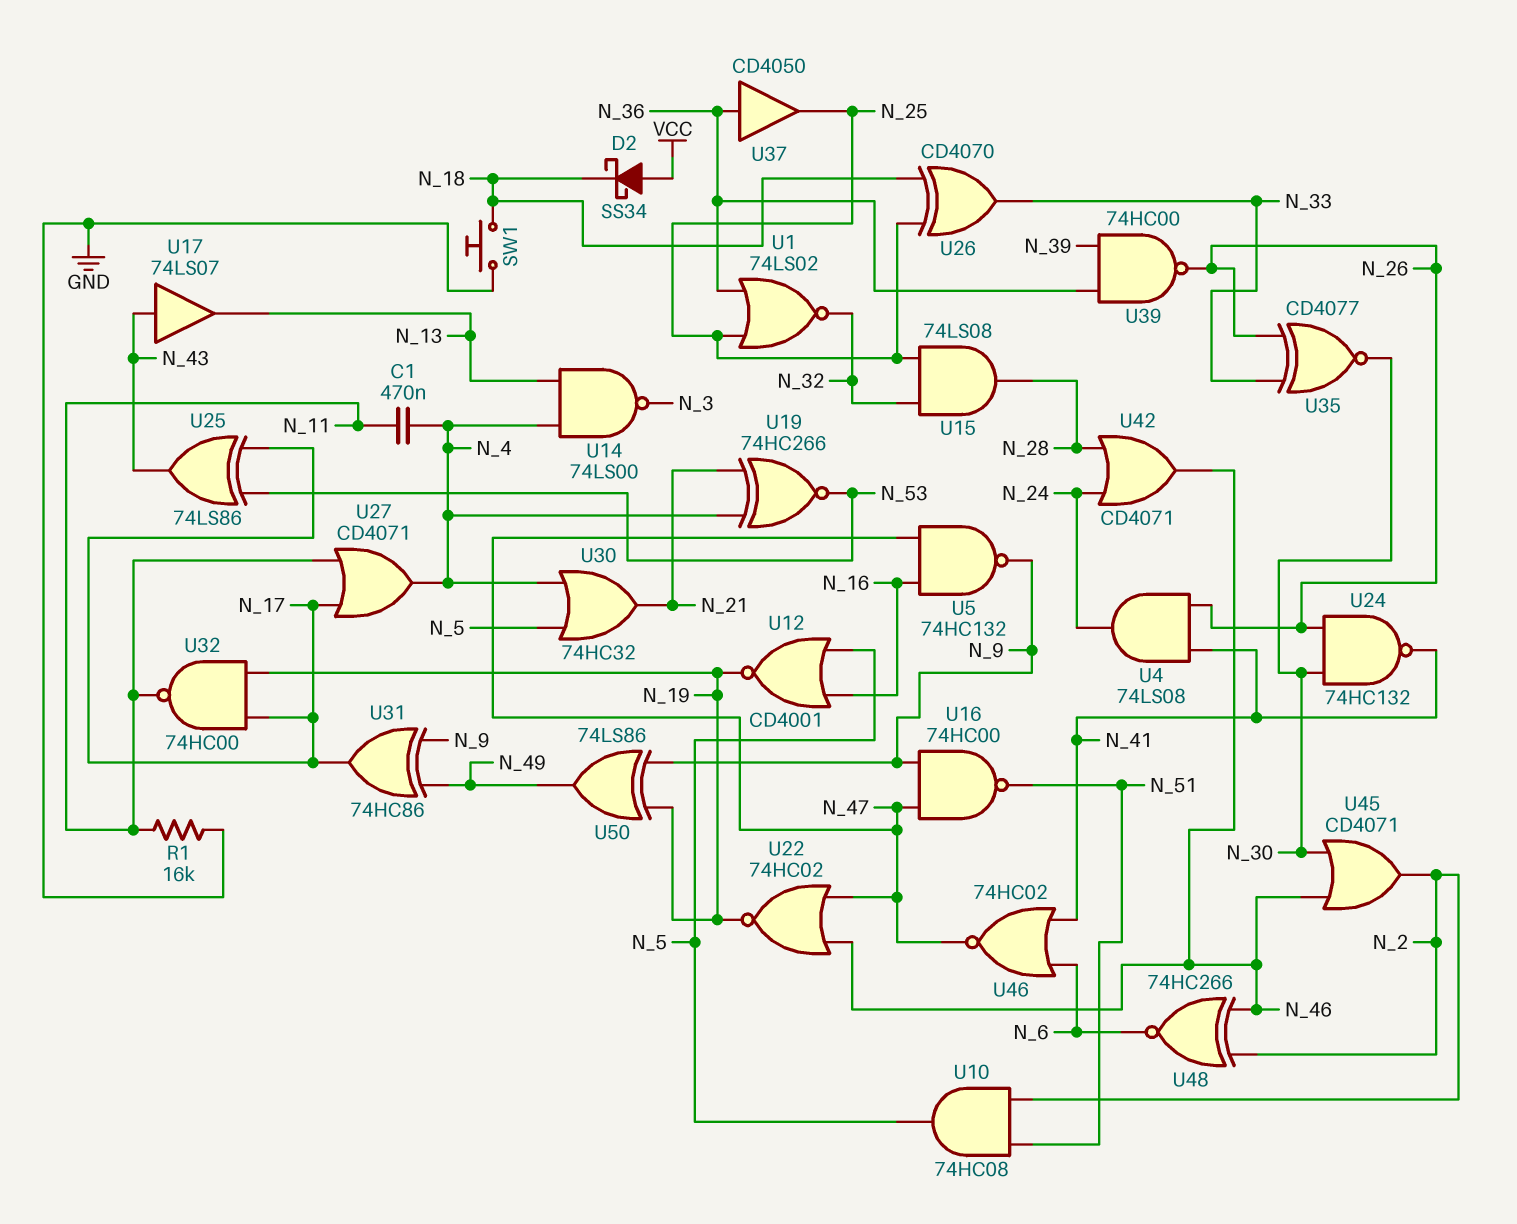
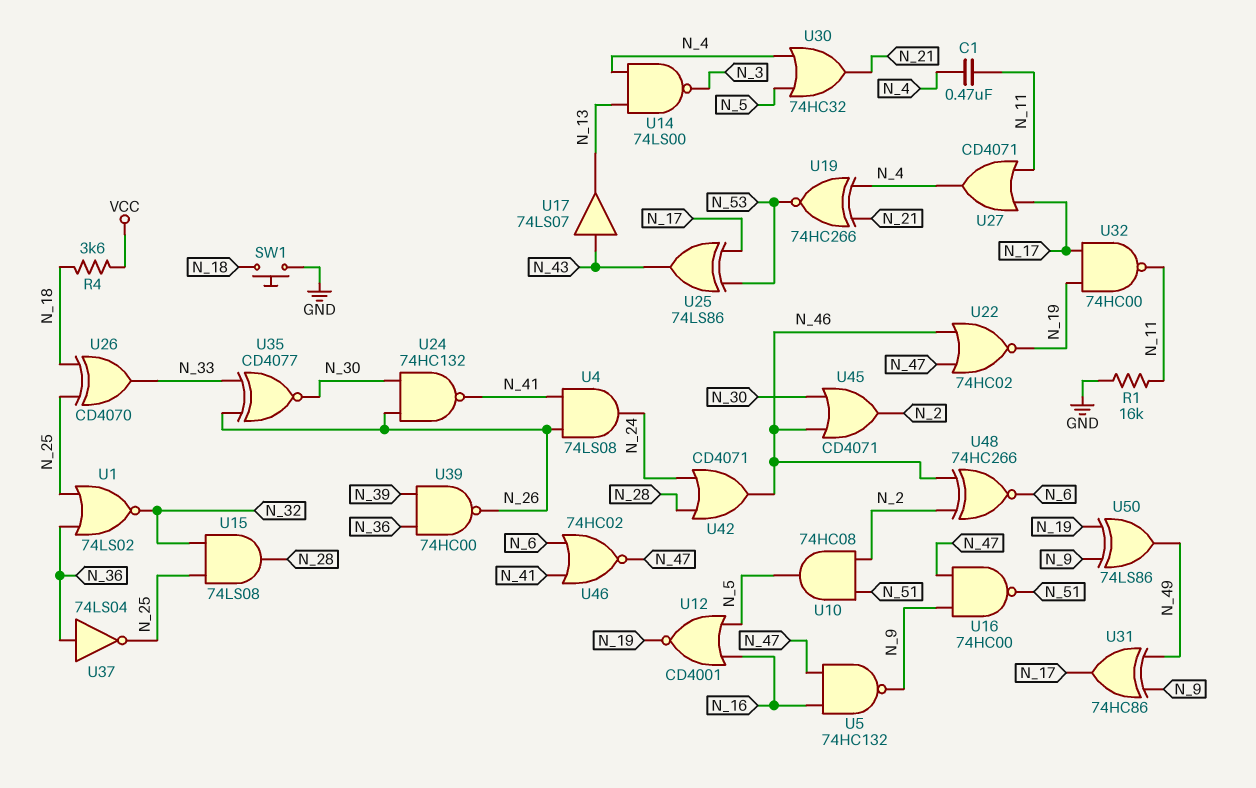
D2: schottky SS34 (A VCC, K N_18) -> none
R4: none -> 3.6k (N_18, VCC)
U37: buffer CD4050 (in N_36, out N_25) -> NOT 74LS04 (in N_36, out N_25)

